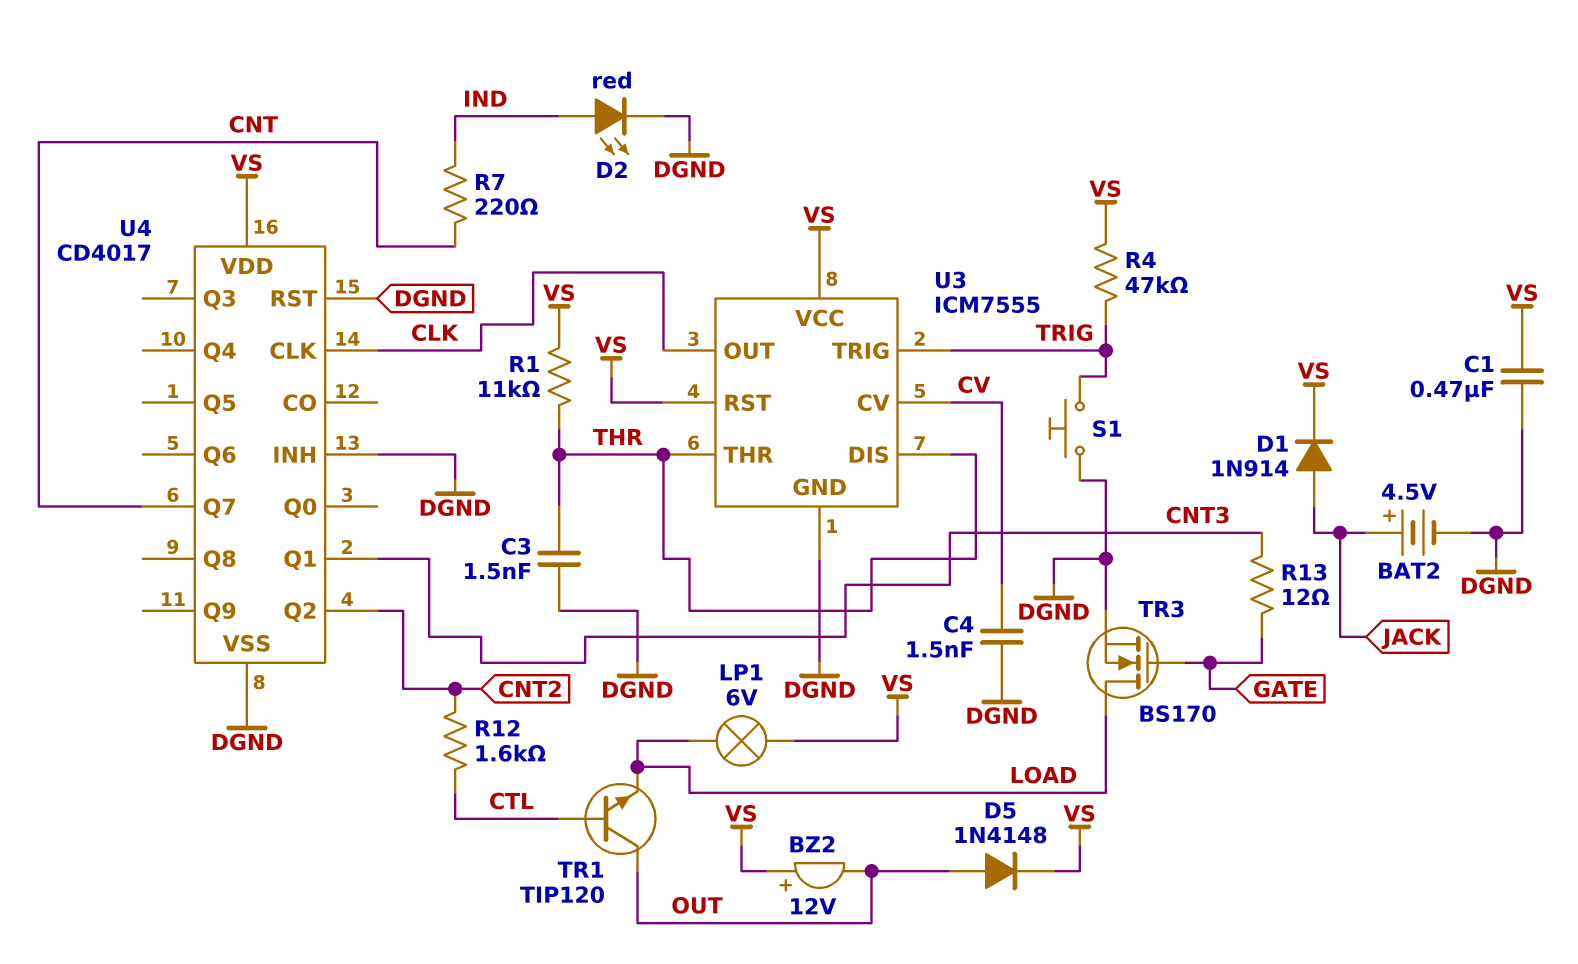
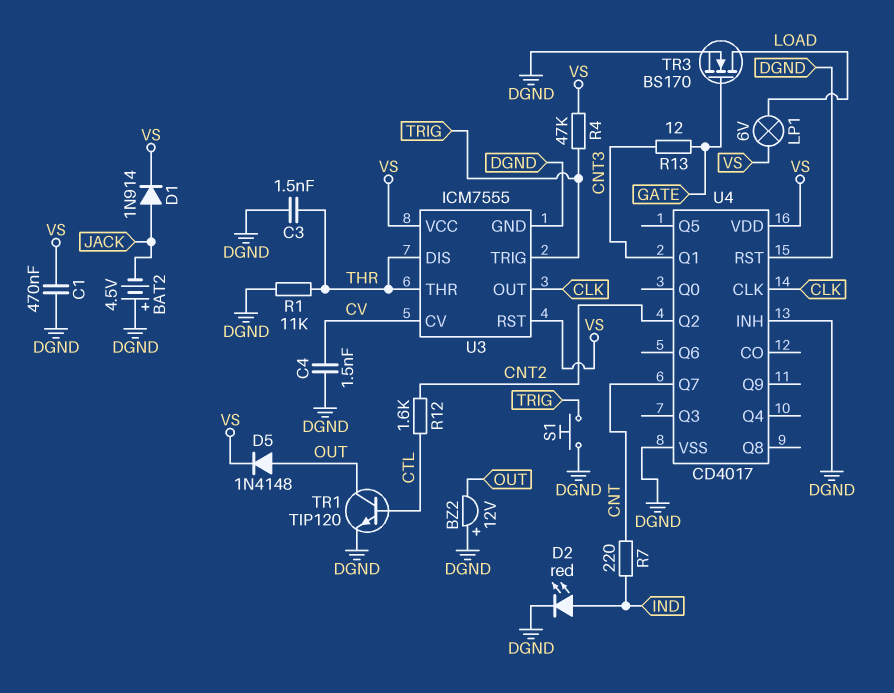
BAT2: 4.5V (plus JACK, minus DGND) -> 4.5V (plus DGND, minus JACK)
BZ2: buzzer 12V (plus VS, minus OUT) -> buzzer 12V (plus DGND, minus OUT)
R1: 11k (THR, VS) -> 11k (DGND, THR)
TR1: NPN TIP120 (B CTL, C OUT, E LOAD) -> NPN TIP120 (B CTL, C OUT, E DGND)

